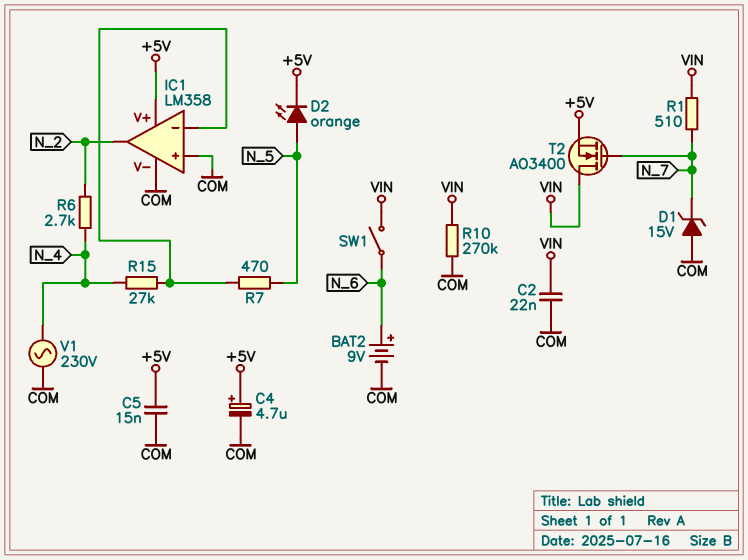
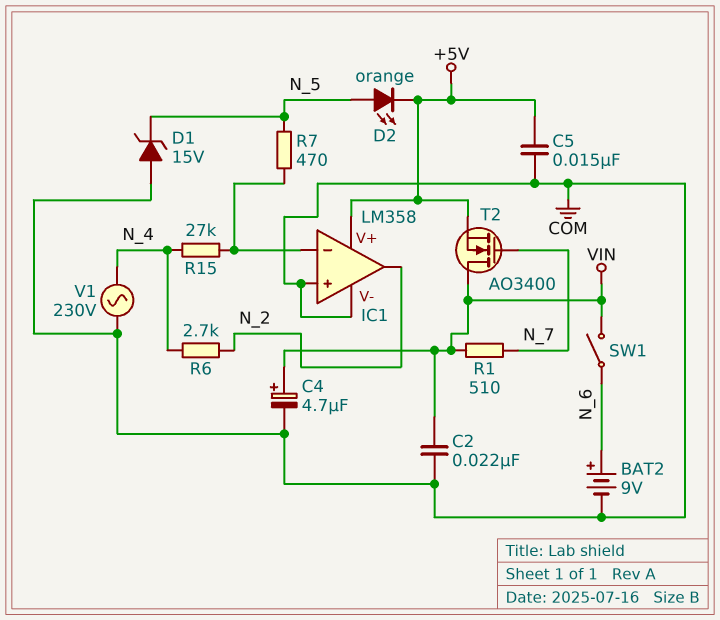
C4: 4.7uF (plus +5V, minus COM) -> 4.7uF (plus VIN, minus COM)
D1: zener 15V (A COM, K N_7) -> zener 15V (A COM, K N_5)
R10: 270k (COM, VIN) -> none

